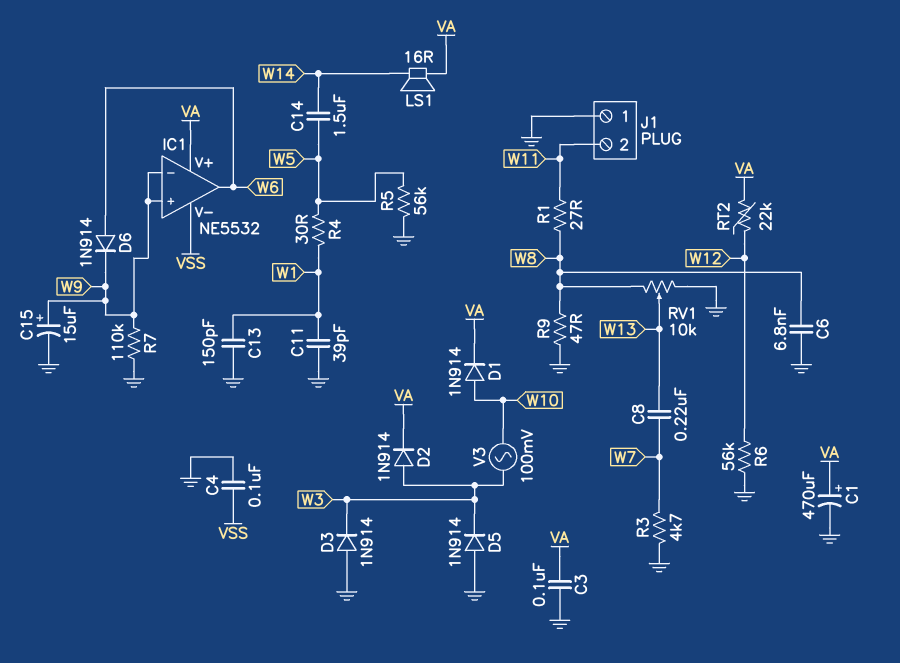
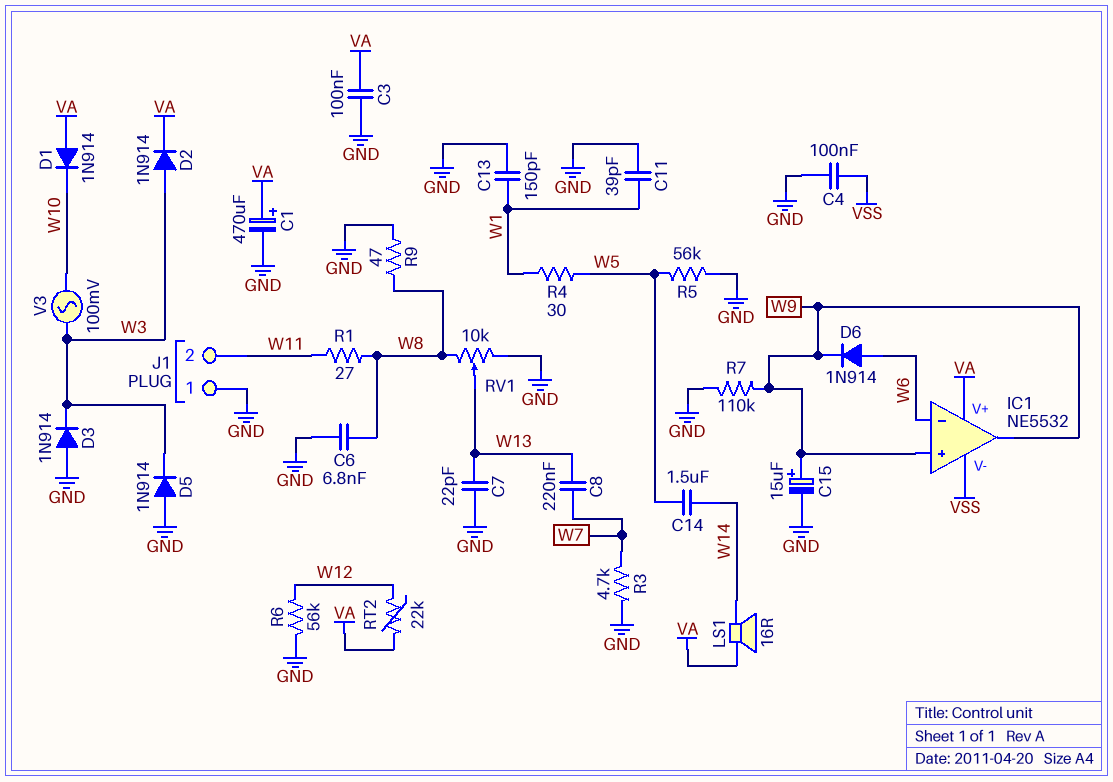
C7: none -> 22pF (GND, W13)
D1: diode 1N914 (A W10, K VA) -> diode 1N914 (A VA, K W10)
IC1 pin in-: W9 -> W6
IC1 pin out: W6 -> W9

